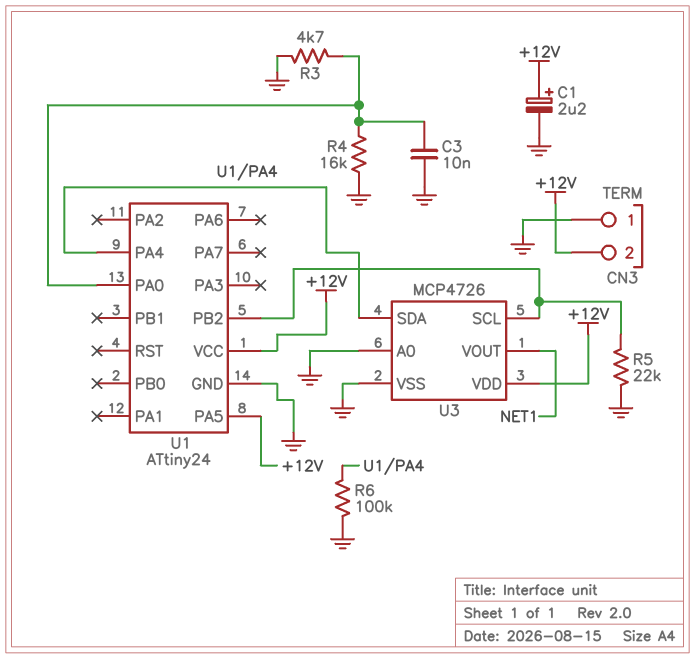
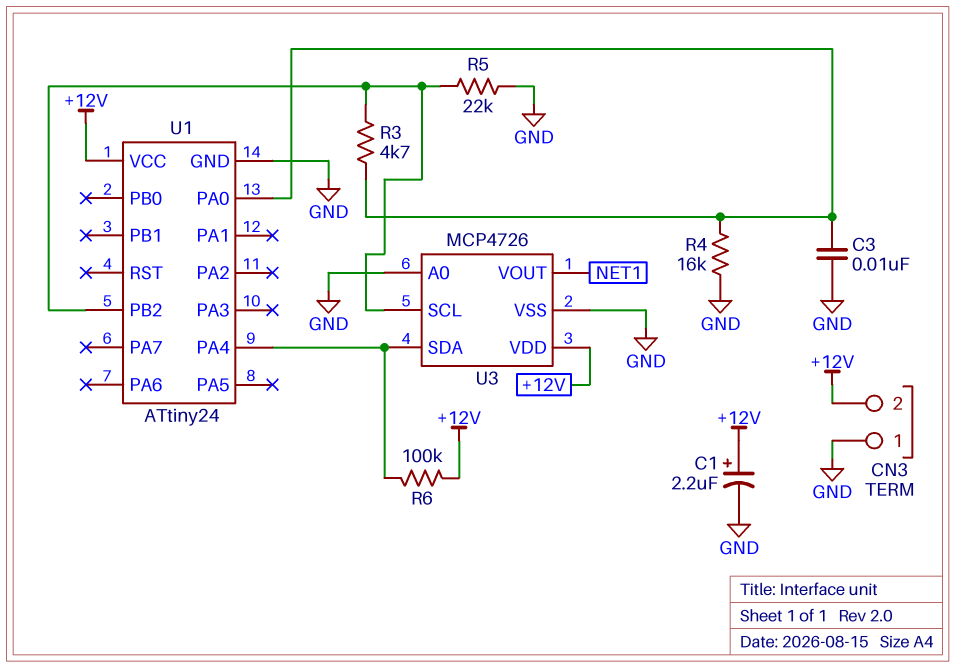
R3: 4.7k (GND, U1/PA0) -> 4.7k (U1/PA0, U1/PB2)
R6: 100k (GND, U1/PA4) -> 100k (+12V, U1/PA4)
U1 pin PA5: +12V -> none

